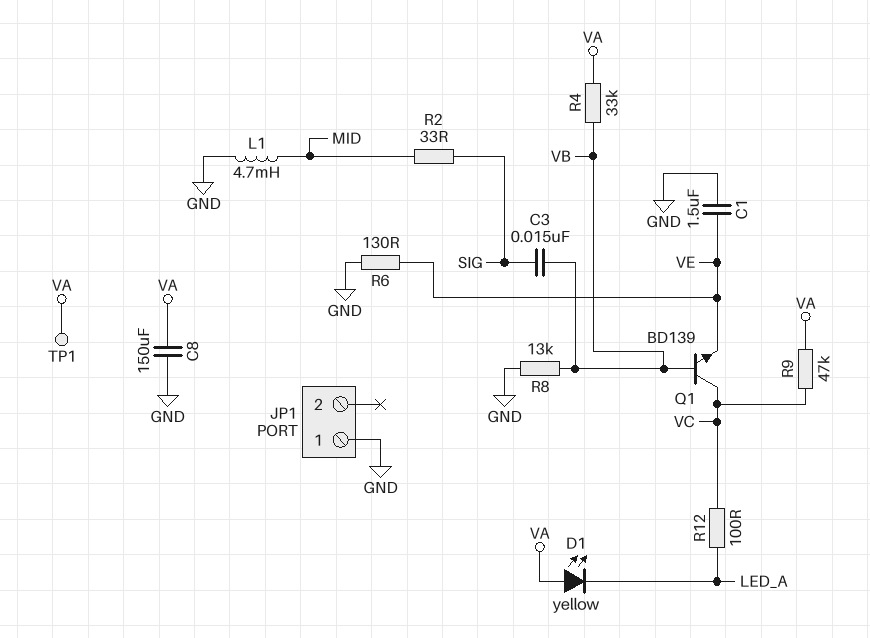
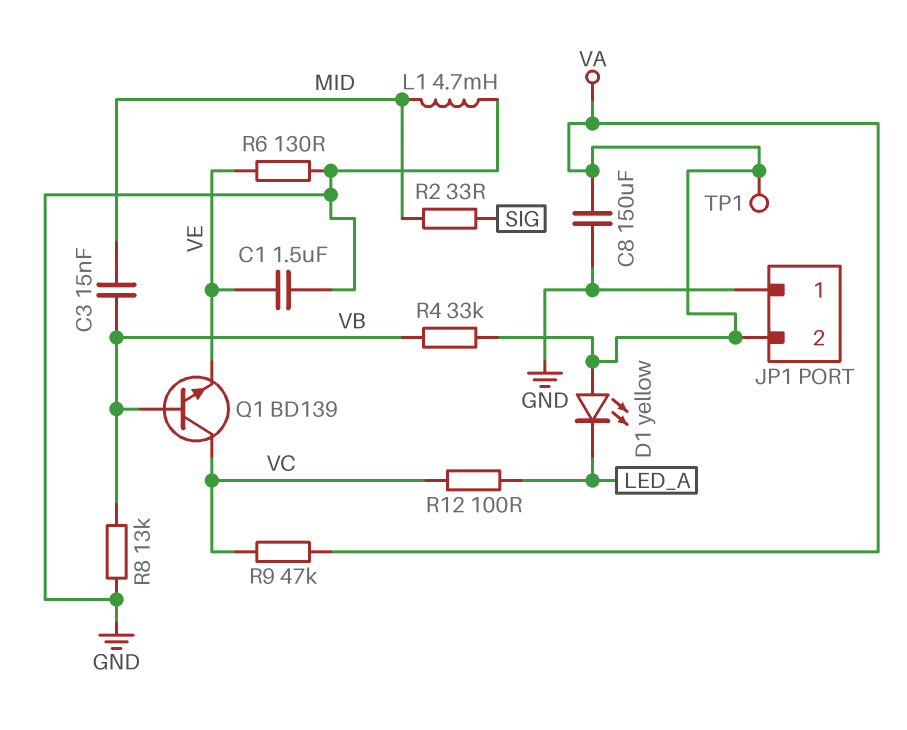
C3: 15nF (SIG, VB) -> 15nF (MID, VB)
JP1 pin 2: none -> VA

